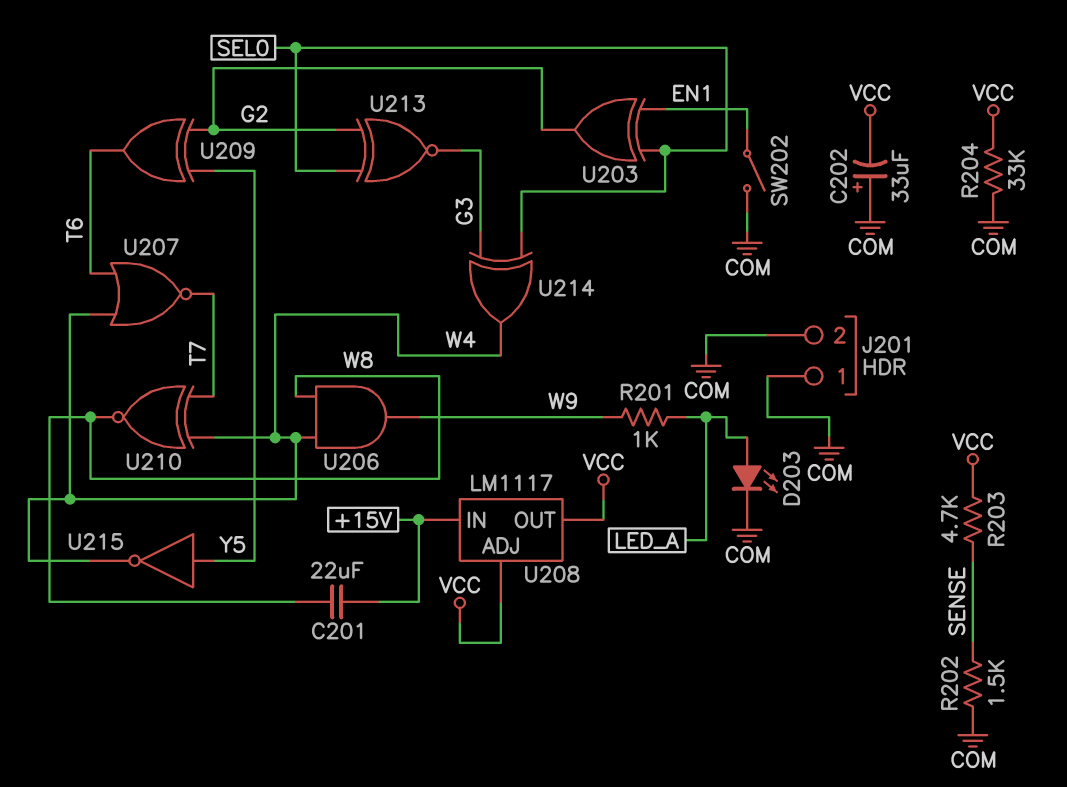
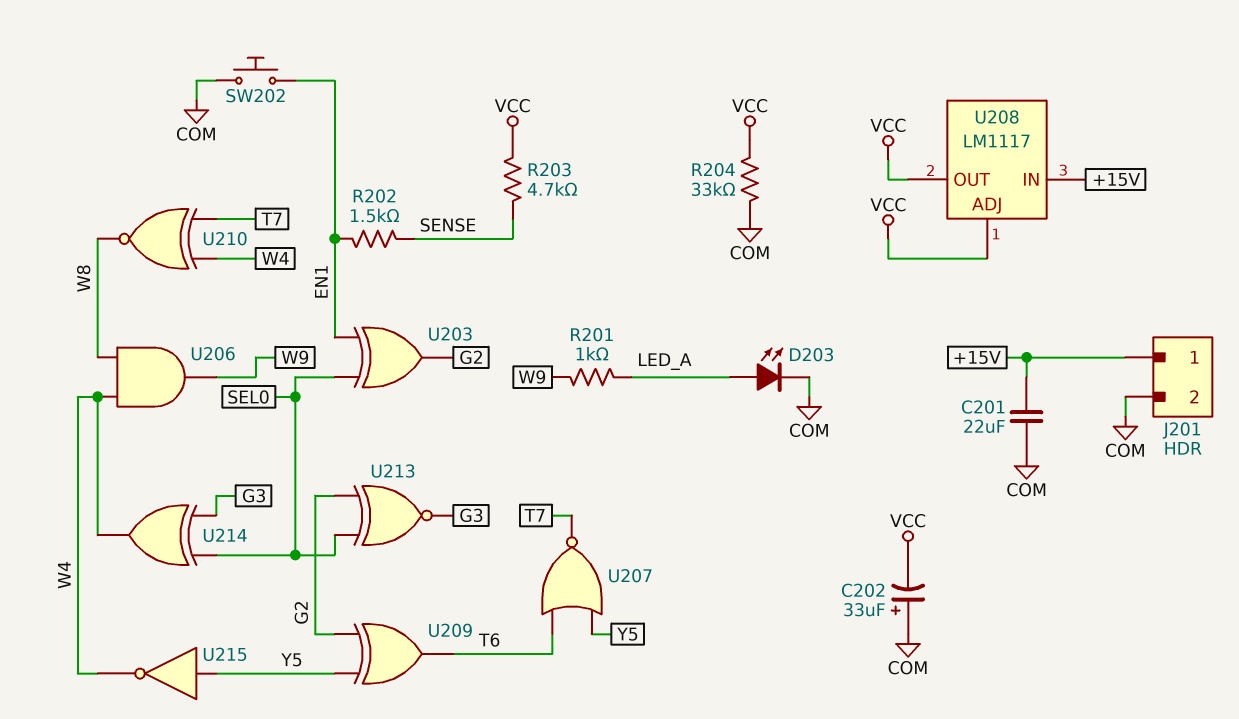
C201: 22uF (+15V, W8) -> 22uF (+15V, COM)
J201 pin 1: COM -> +15V
R202: 1.5k (COM, SENSE) -> 1.5k (EN1, SENSE)
SW202: switch (COM, EN1) -> button (COM, EN1)
U207: NOR (in T6, in W4, out T7) -> NOR (in T6, in Y5, out T7)

